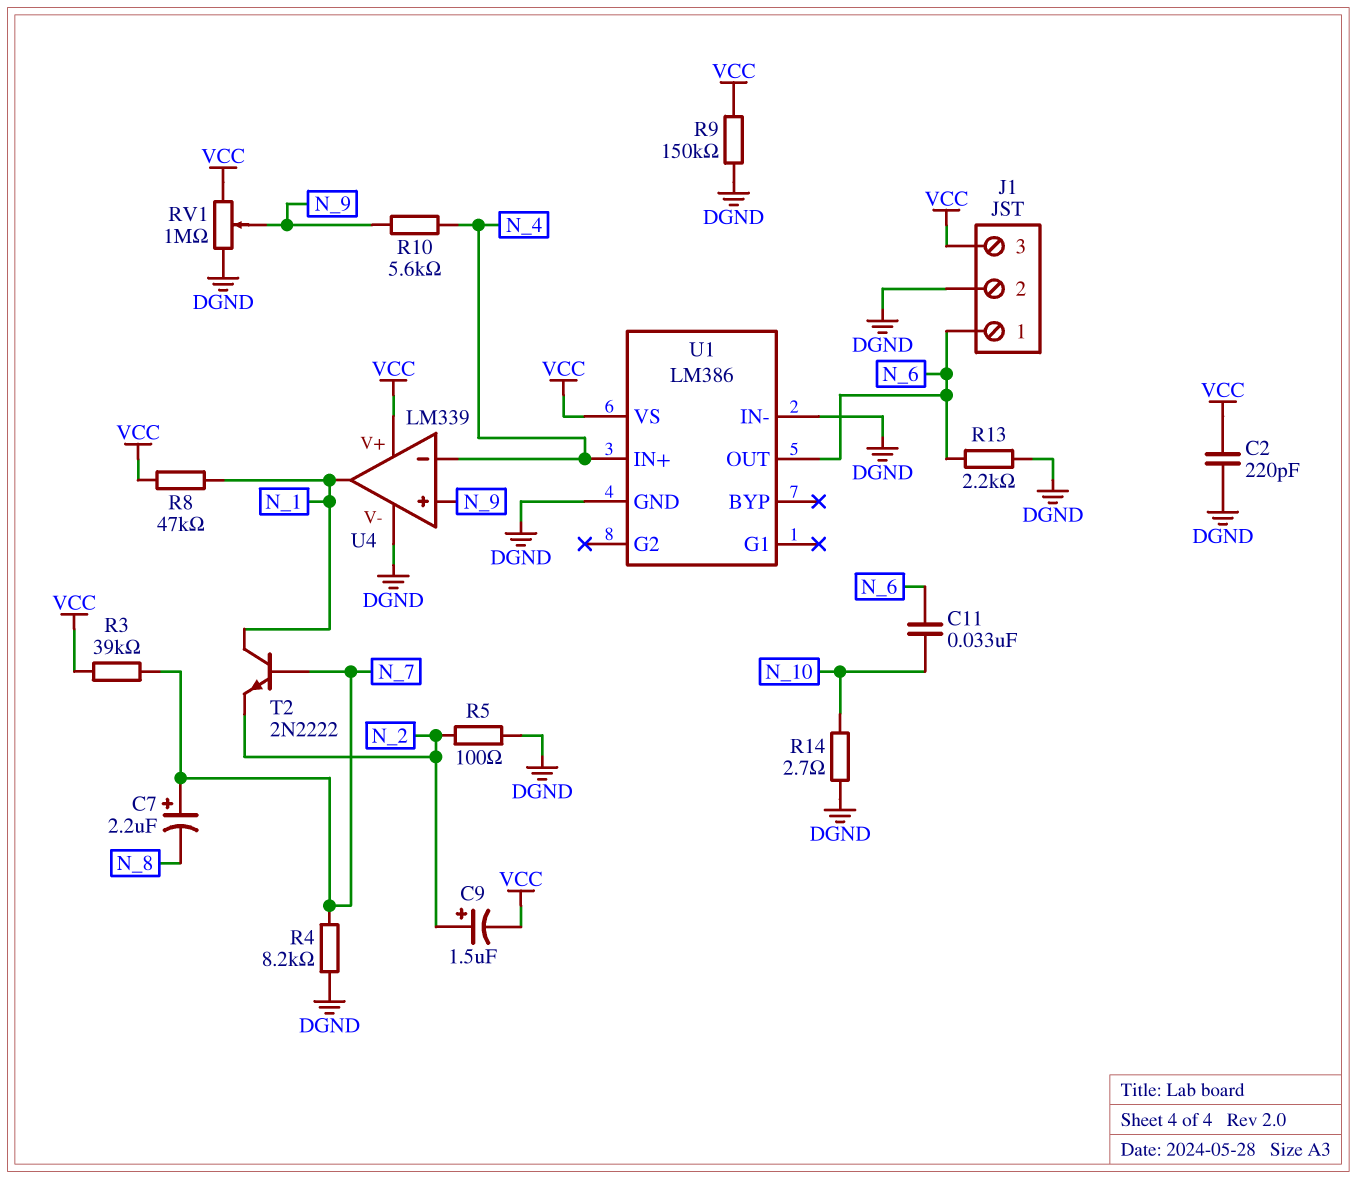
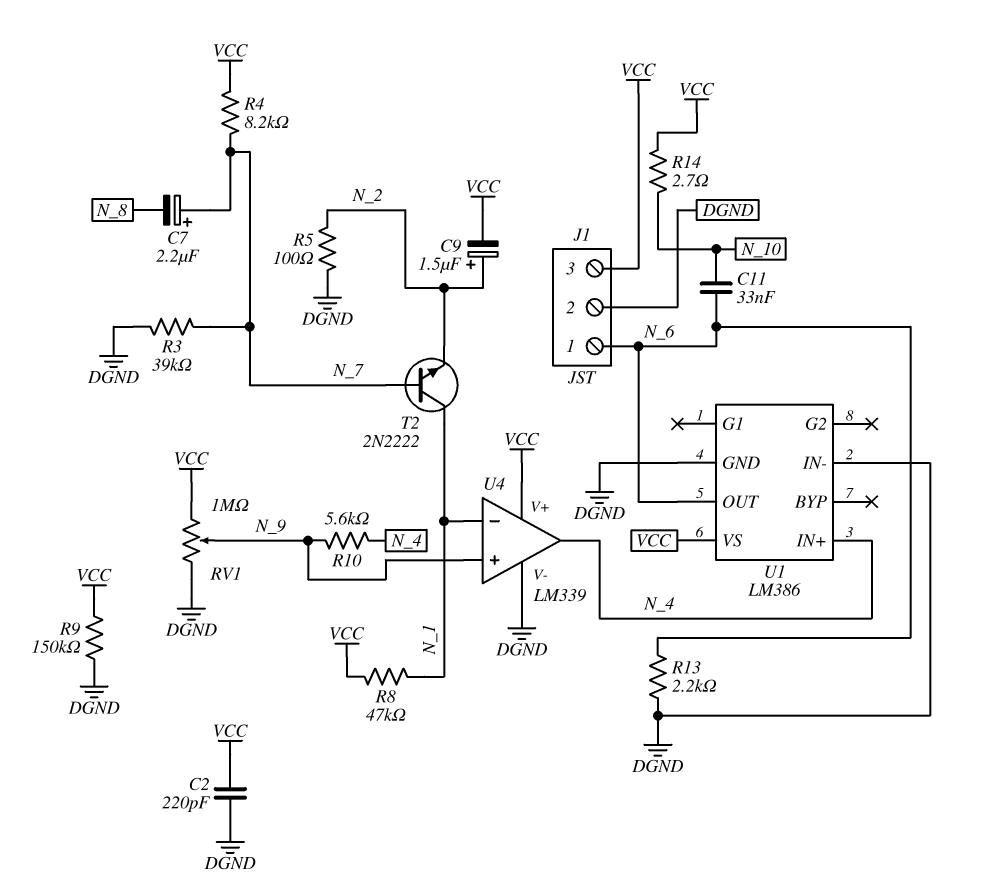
R3: 39k (N_7, VCC) -> 39k (DGND, N_7)
R4: 8.2k (DGND, N_7) -> 8.2k (N_7, VCC)
R14: 2.7 (DGND, N_10) -> 2.7 (N_10, VCC)
U4 pin in-: N_4 -> N_1
U4 pin out: N_1 -> N_4

